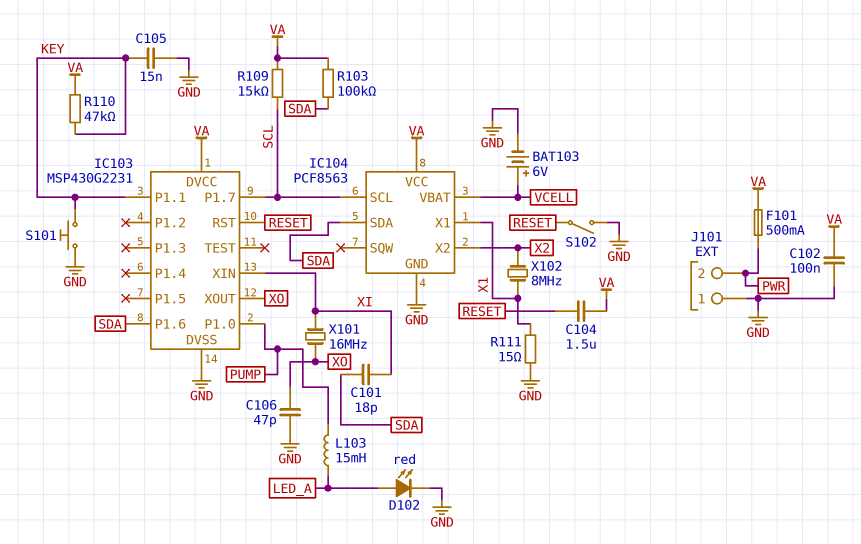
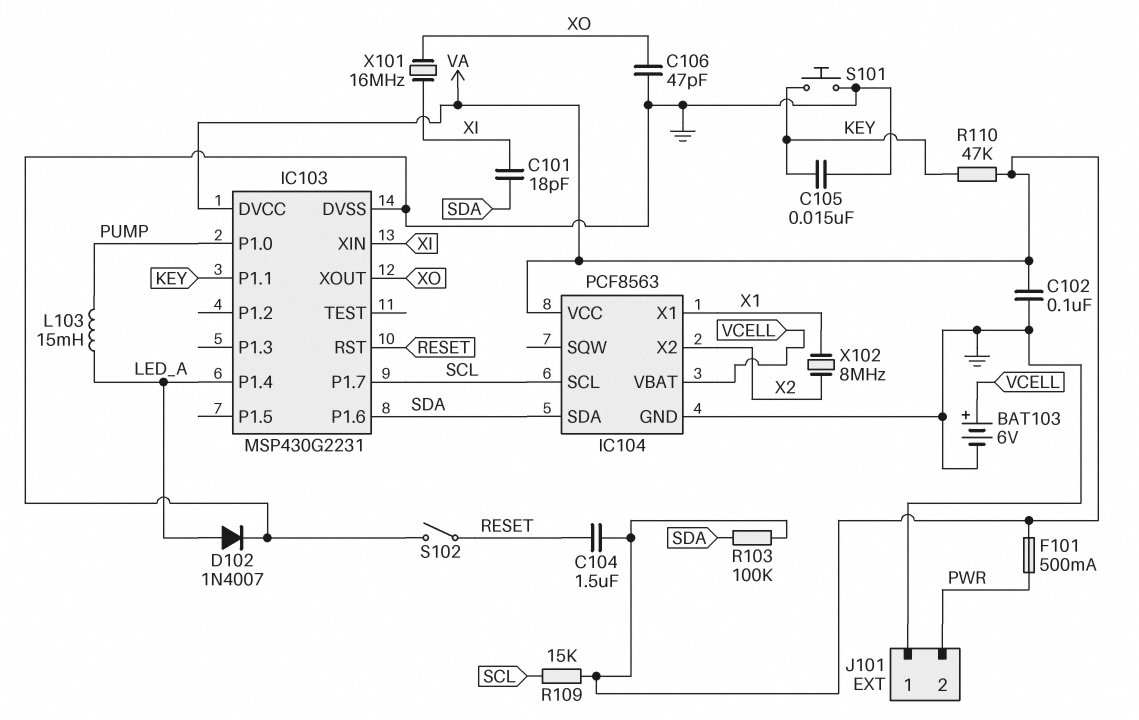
D102: LED red (A LED_A, K GND) -> diode 1N4007 (A LED_A, K GND)
IC103 pin P1.4: none -> LED_A
R111: 15 (GND, X1) -> none

